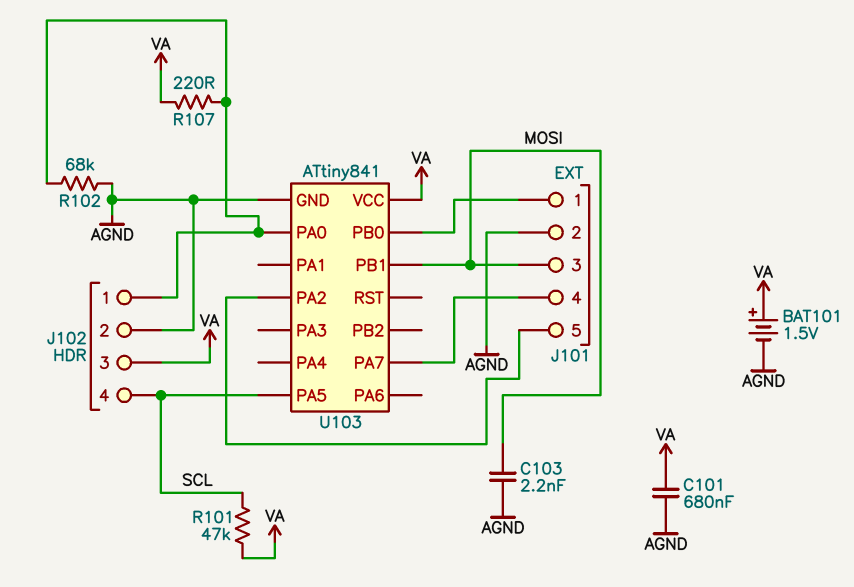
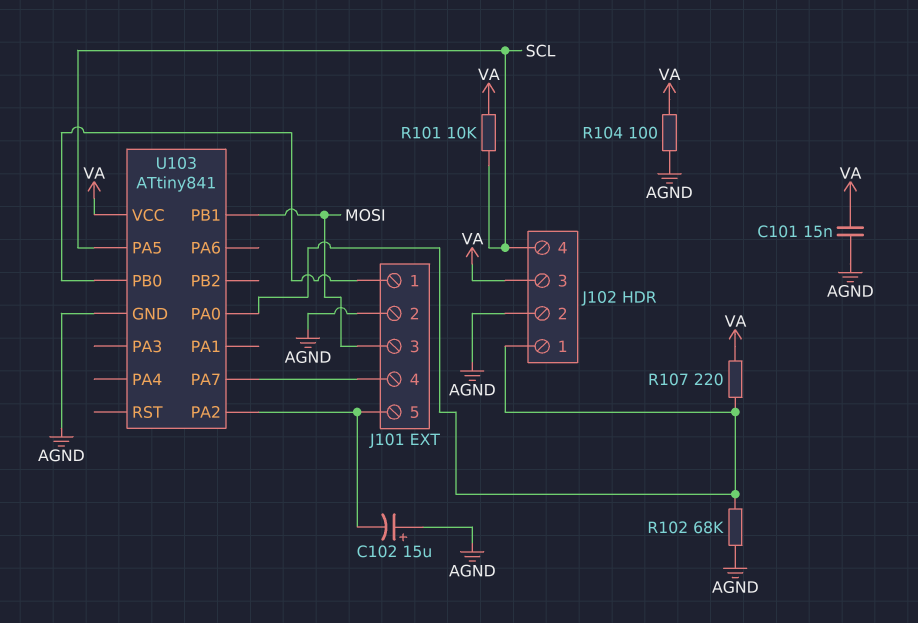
BAT101: 1.5V (plus VA, minus AGND) -> none
C101: 680nF (AGND, VA) -> 15nF (AGND, VA)
C102: none -> 15uF (plus AGND, minus J101/5)
C103: 2.2nF (AGND, MOSI) -> none
R101: 47k (SCL, VA) -> 10k (SCL, VA)
R104: none -> 100 (AGND, VA)

